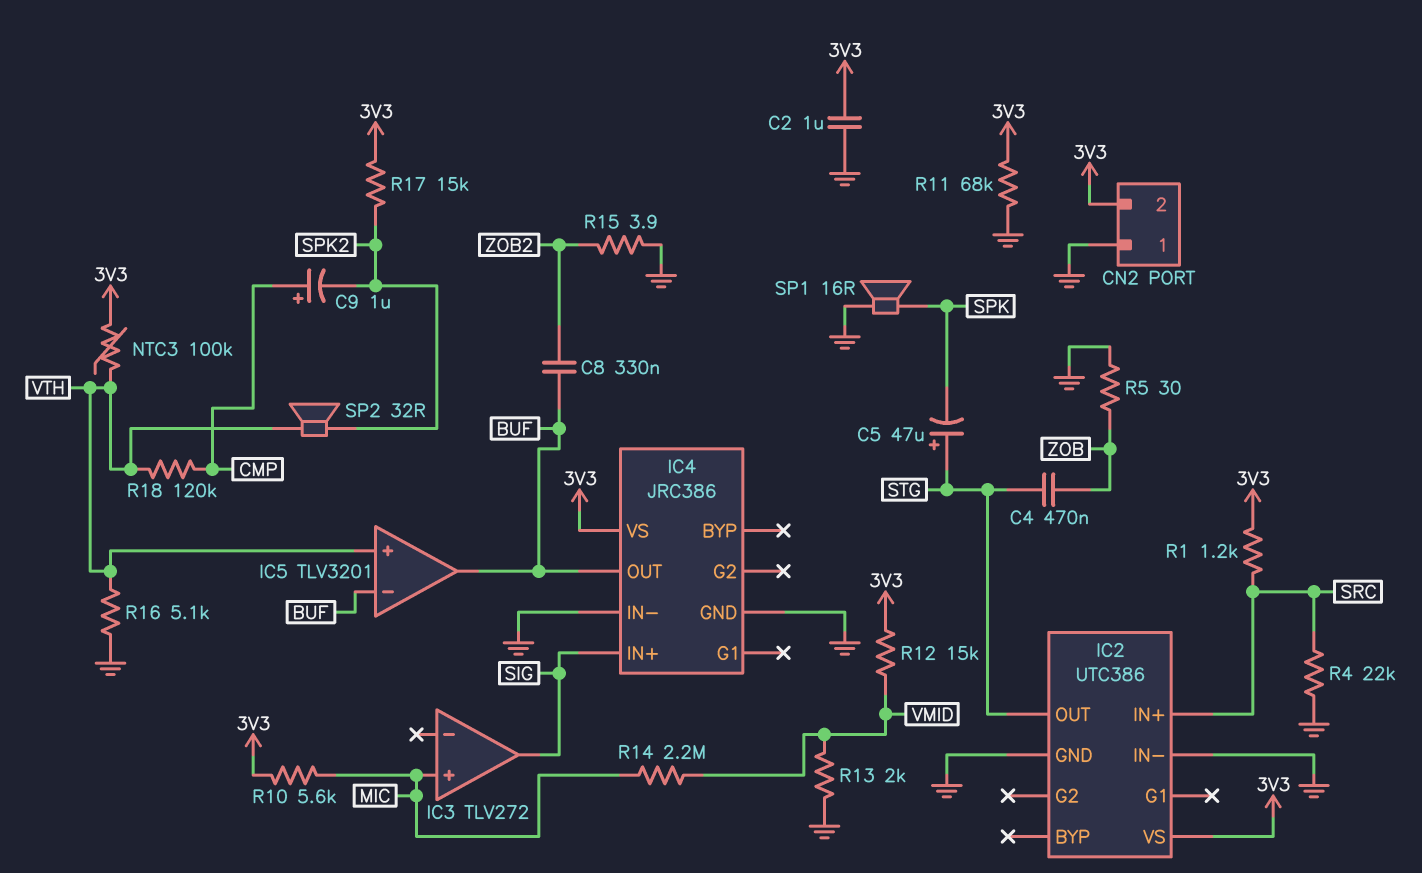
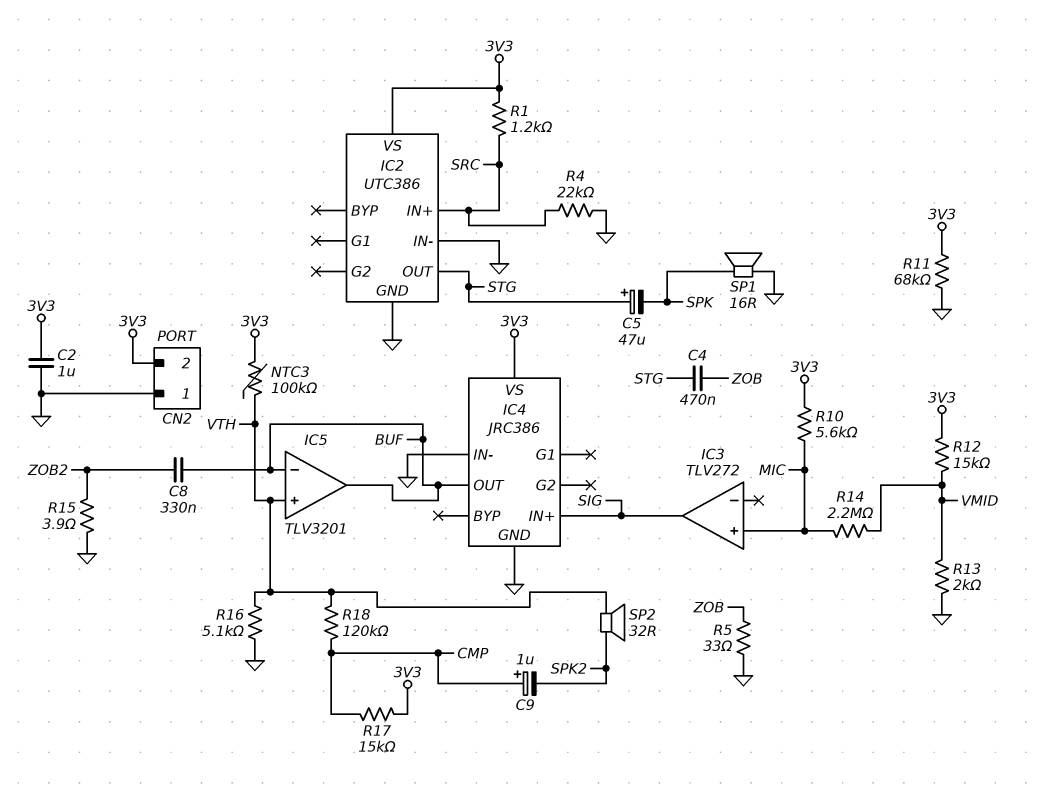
R5: 30 (GND, ZOB) -> 33 (GND, ZOB)
R17: 15k (3V3, SPK2) -> 15k (3V3, CMP)

